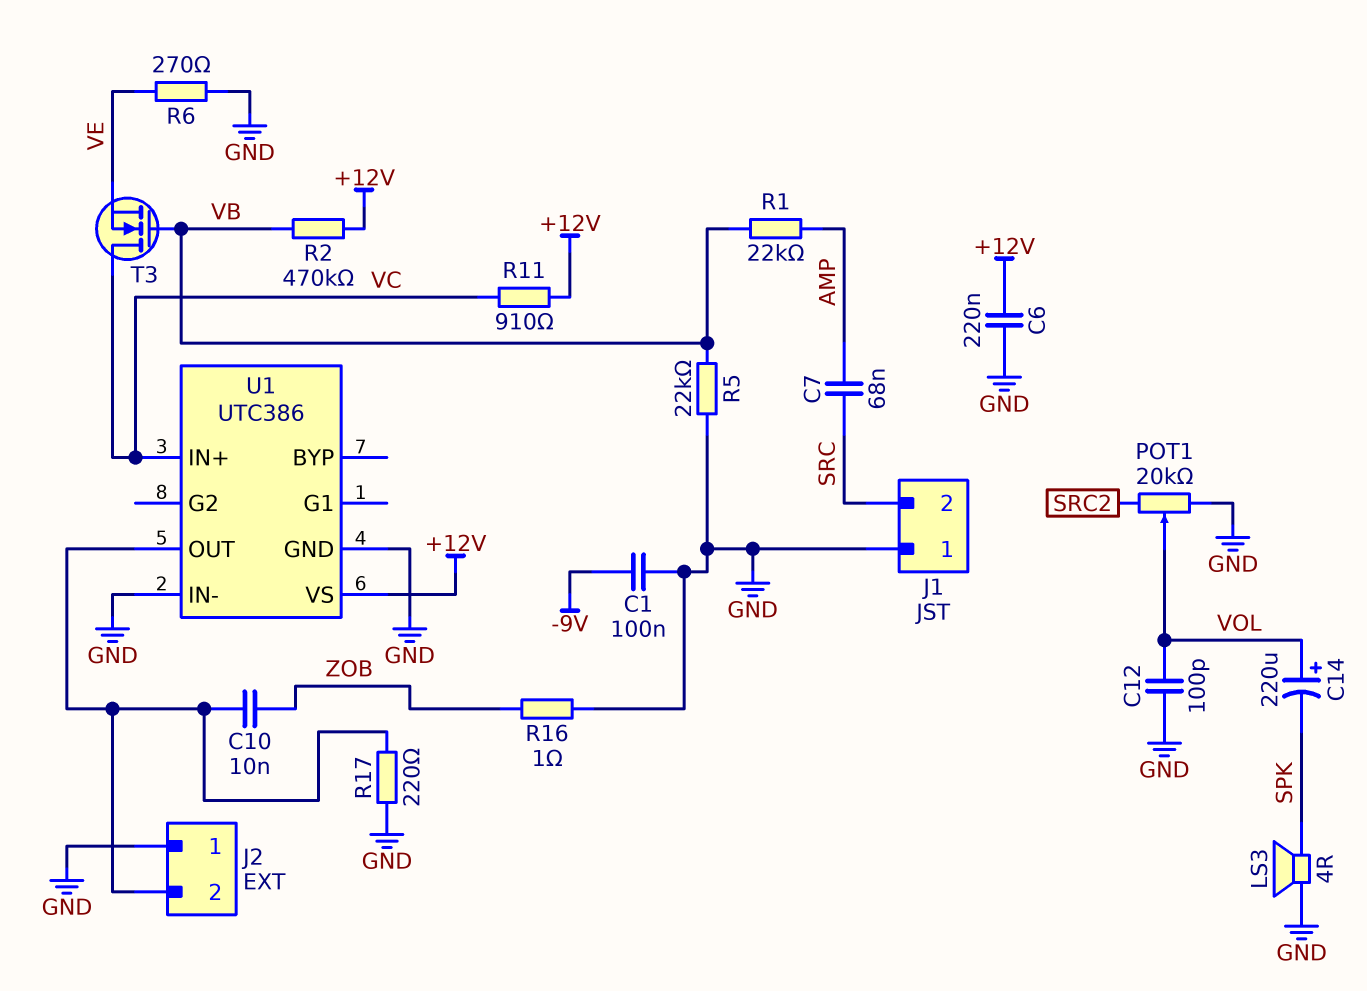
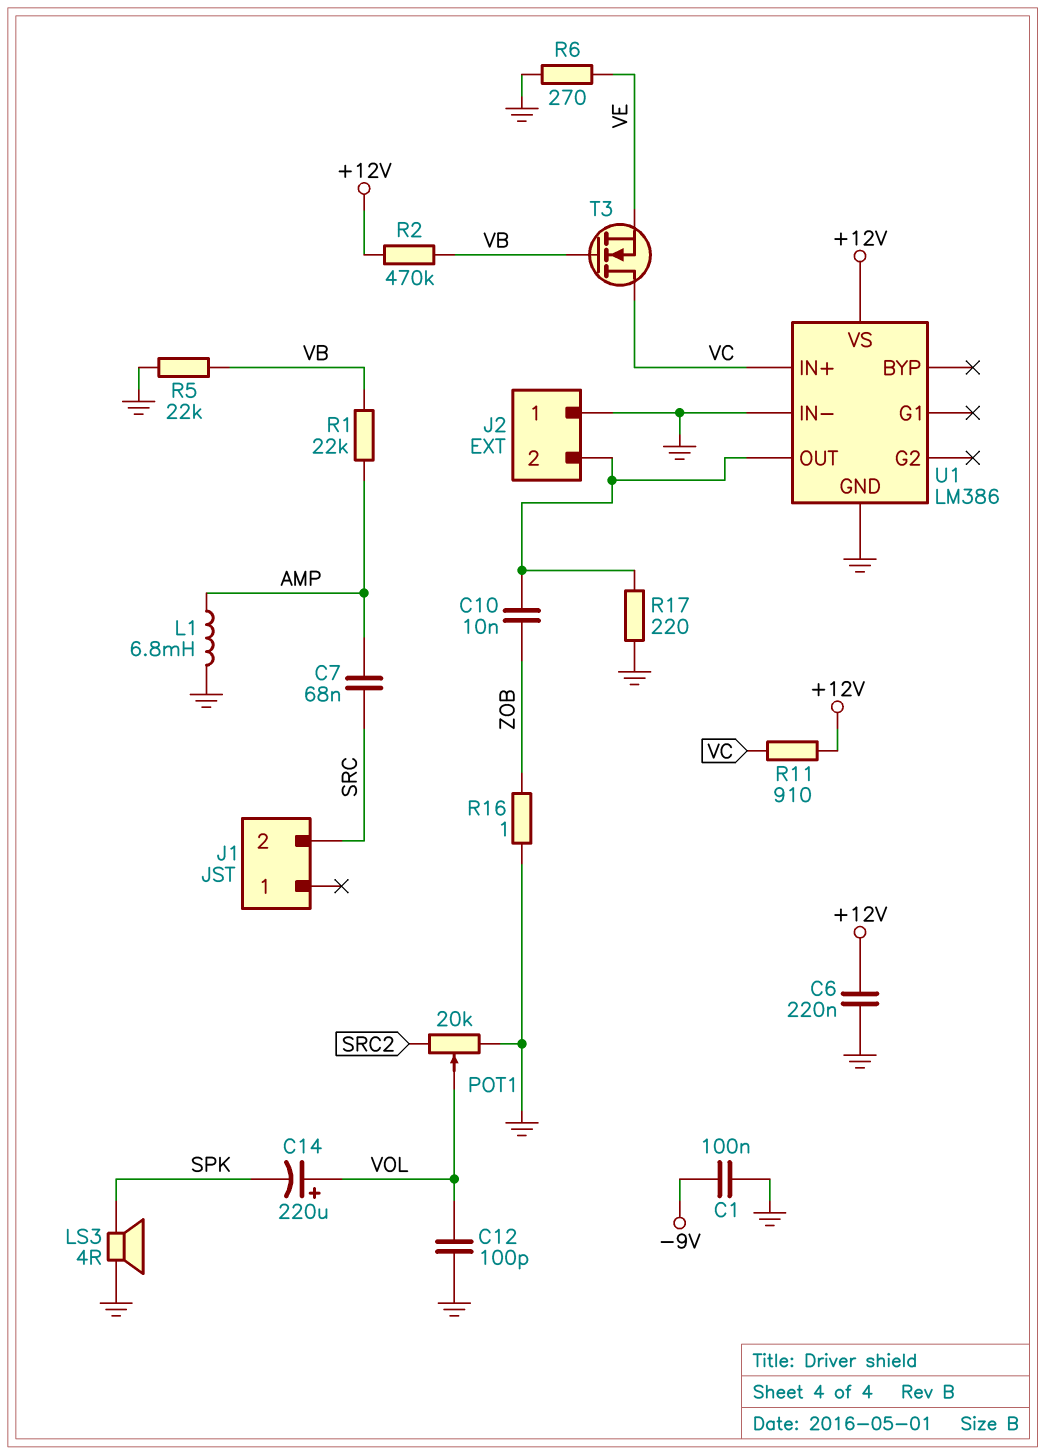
J1 pin 1: GND -> none
L1: none -> 6.8mH (AMP, GND)
U1: UTC386 -> LM386

